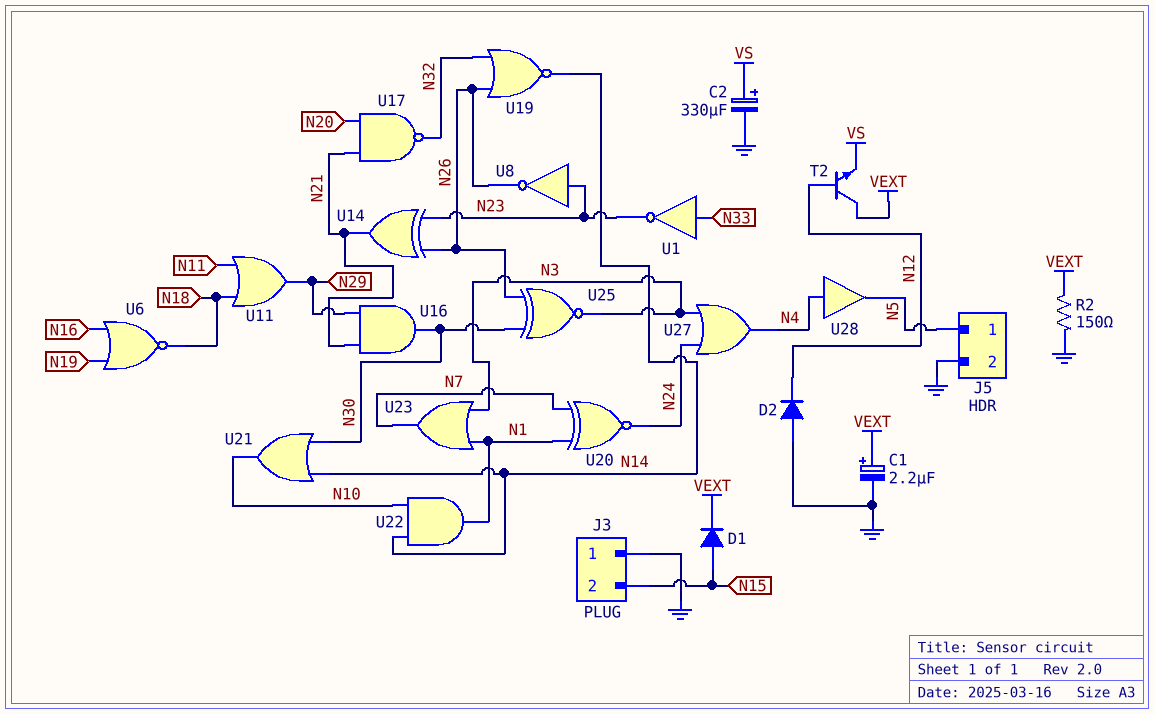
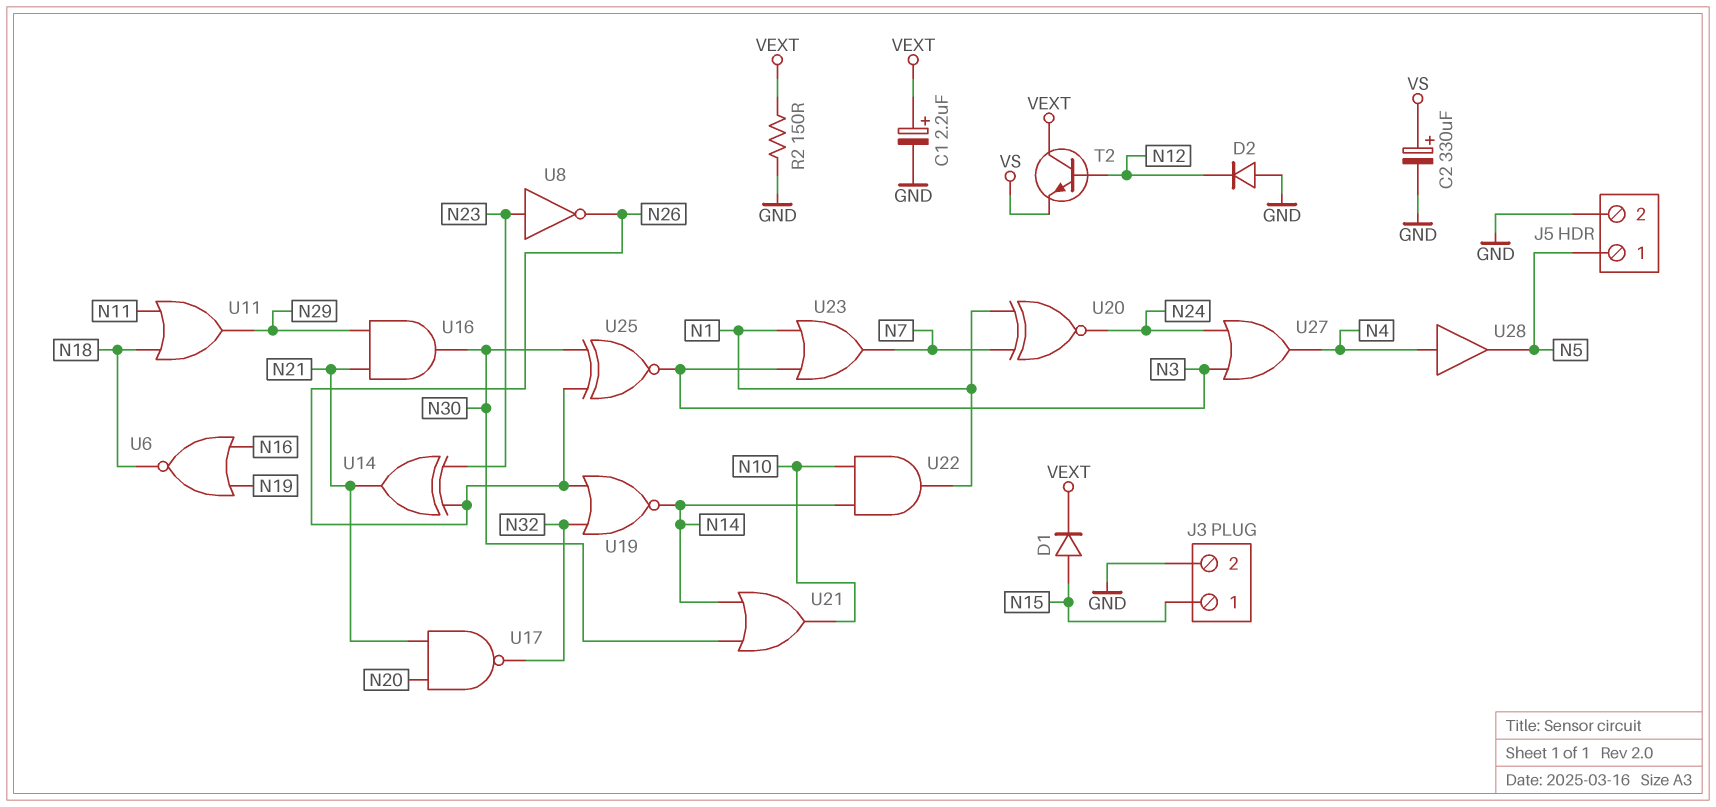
J3 pin 1: GND -> N15
J3 pin 2: N15 -> GND
U1: NOT (in N33, out N23) -> none

